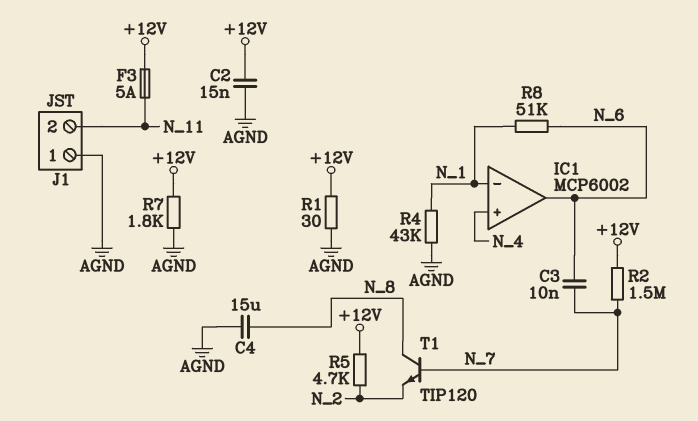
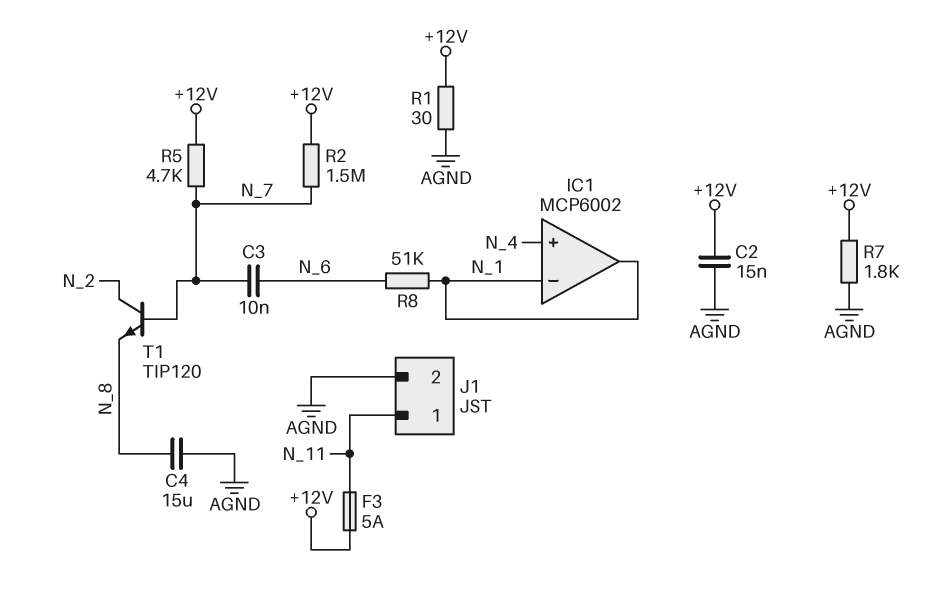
IC1 pin out: N_6 -> N_1
J1 pin 1: AGND -> N_11
J1 pin 2: N_11 -> AGND
R4: 43k (AGND, N_1) -> none
R5: 4.7k (+12V, N_2) -> 4.7k (+12V, N_7)
T1: NPN TIP120 (B N_7, C N_8, E N_2) -> NPN TIP120 (B N_7, C N_2, E N_8)

